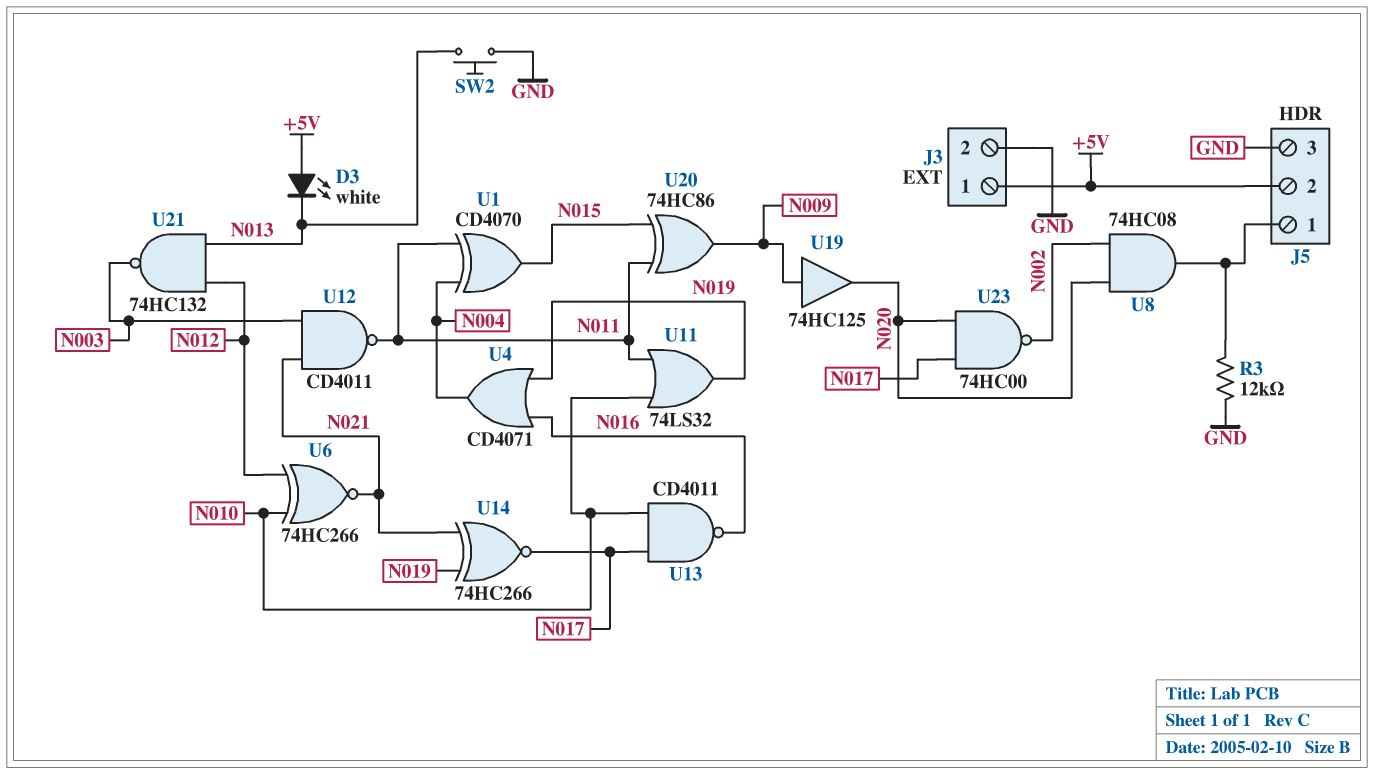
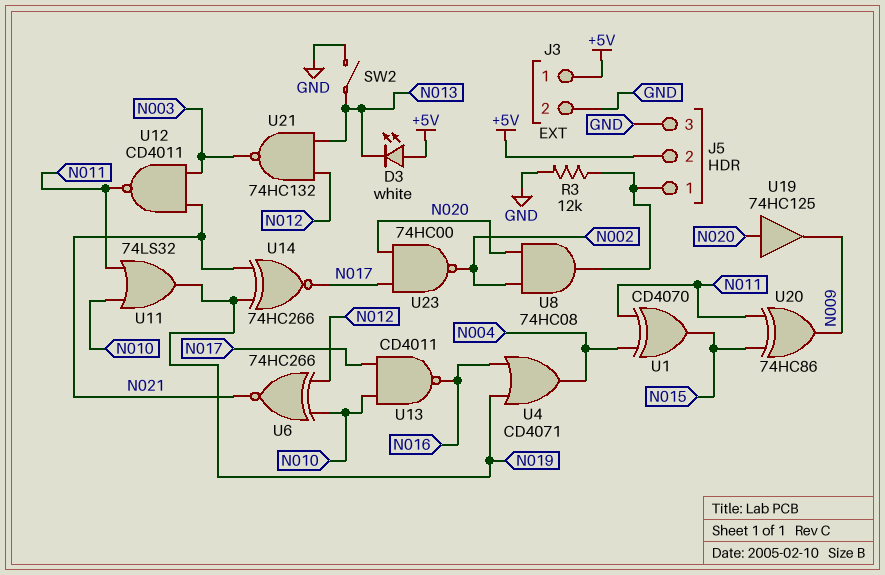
SW2: button (GND, N013) -> switch (GND, N013)
U19: buffer 74HC125 (in N009, out N020) -> buffer 74HC125 (in N020, out N009)

